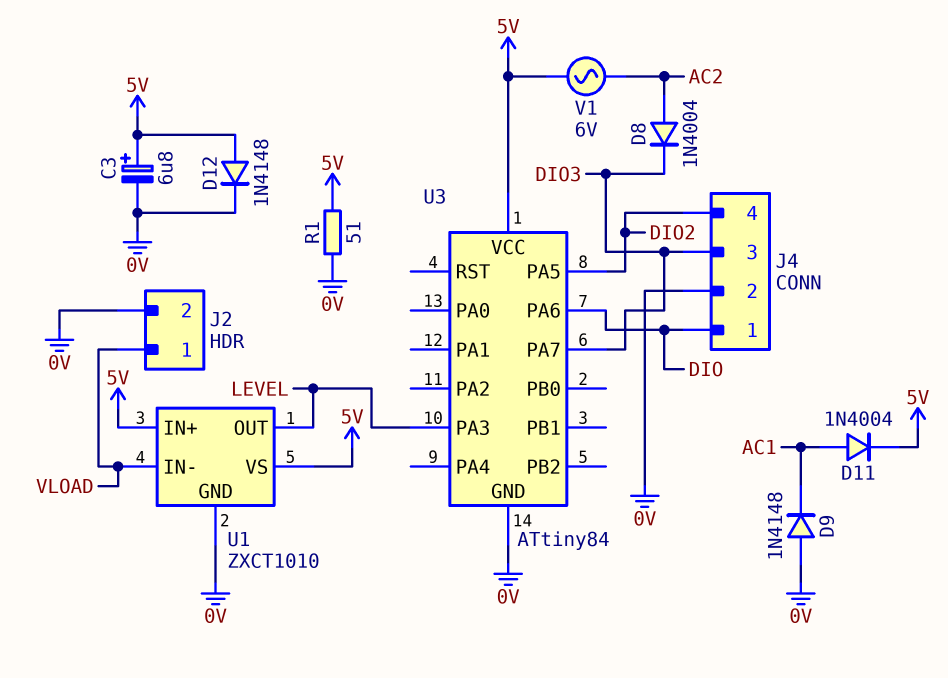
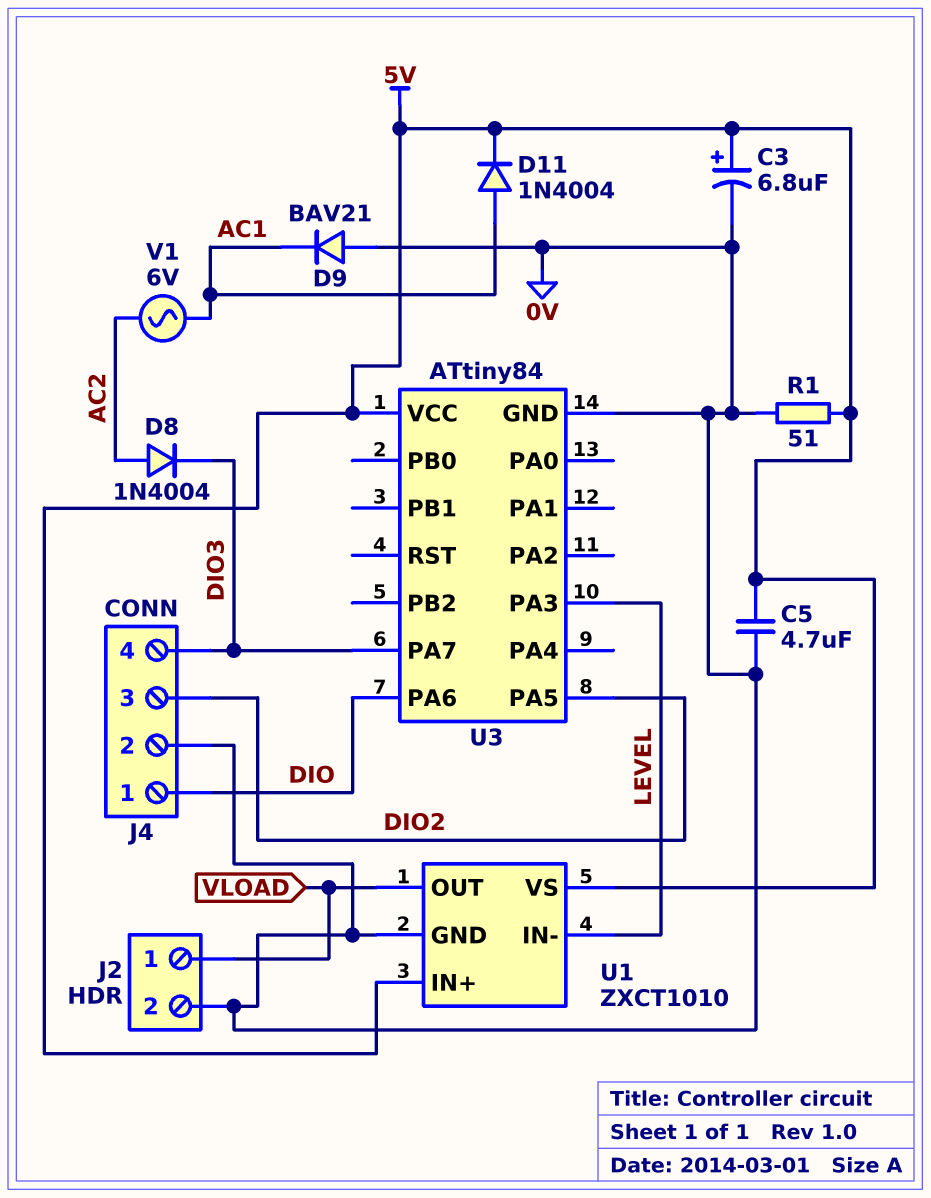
C5: none -> 4.7uF (0V, 5V)
D9: diode 1N4148 (A 0V, K AC1) -> diode BAV21 (A 0V, K AC1)
D12: diode 1N4148 (A 5V, K 0V) -> none
J4 pin 3: DIO3 -> DIO2
J4 pin 4: DIO2 -> DIO3
U1 pin IN-: VLOAD -> LEVEL
U1 pin OUT: LEVEL -> VLOAD
V1: AC 6V (5V, AC2) -> AC 6V (AC1, AC2)

